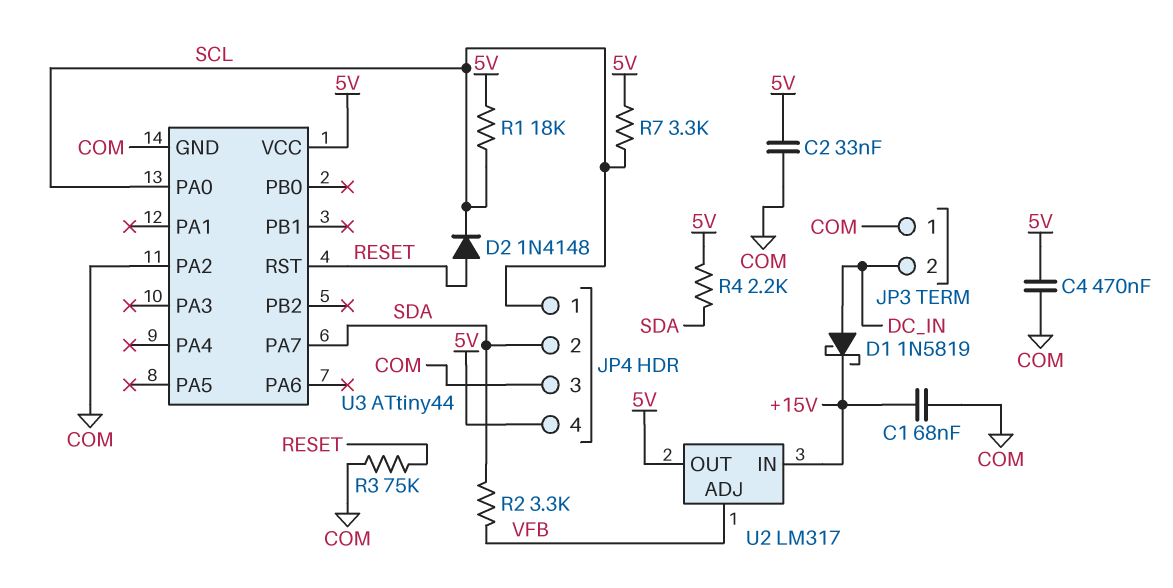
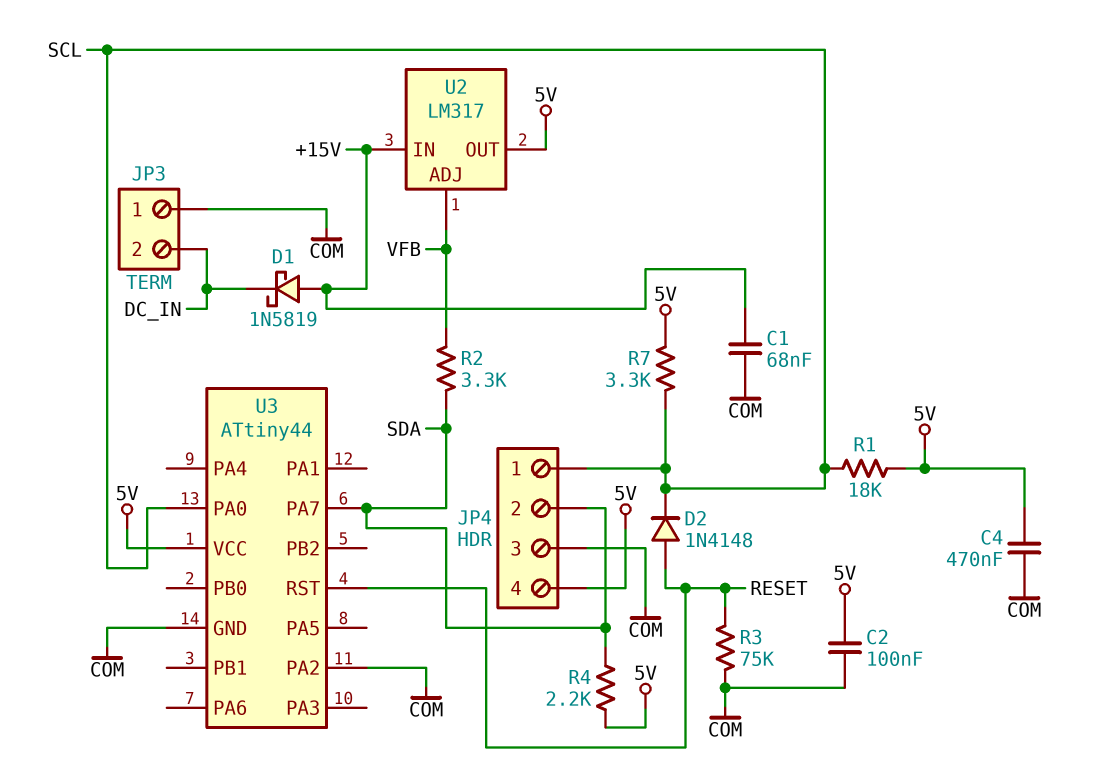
C2: 33nF (5V, COM) -> 100nF (5V, COM)
D1: schottky 1N5819 (A DC_IN, K +15V) -> schottky 1N5819 (A +15V, K DC_IN)

